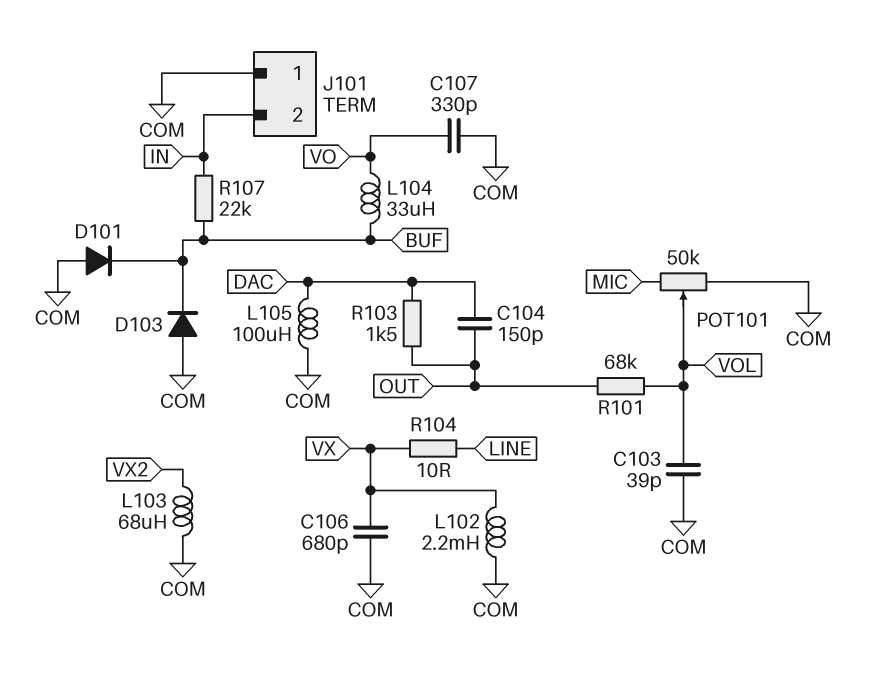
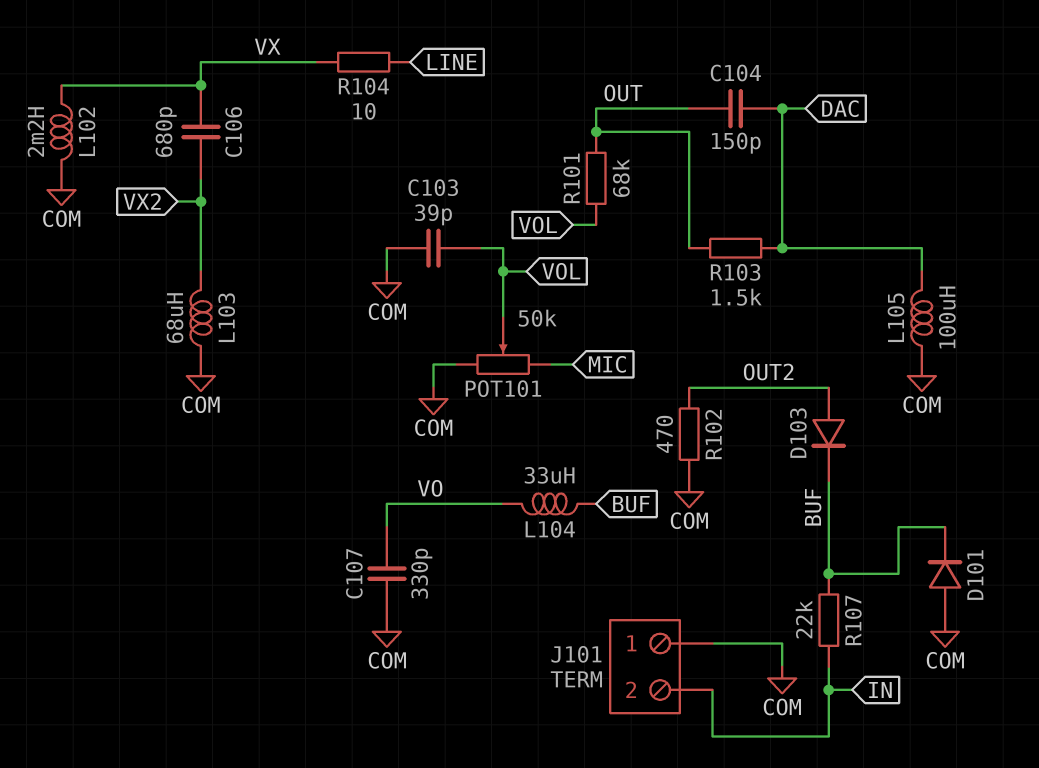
C106: 680pF (COM, VX) -> 680pF (VX, VX2)
D103: diode (A COM, K BUF) -> diode (A OUT2, K BUF)
R102: none -> 470 (COM, OUT2)

